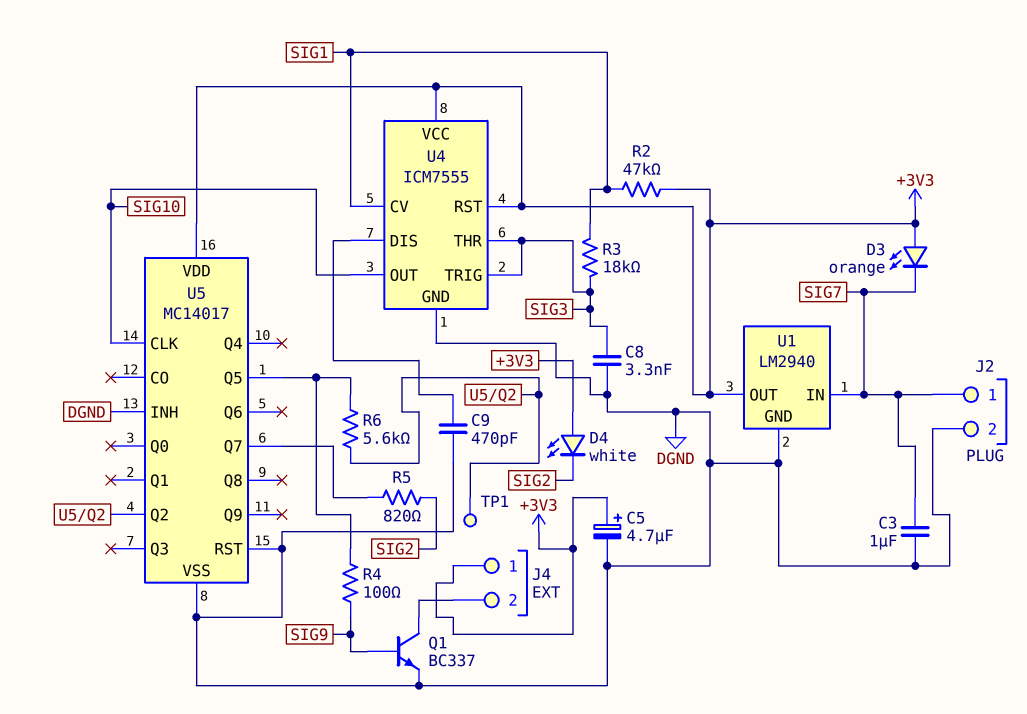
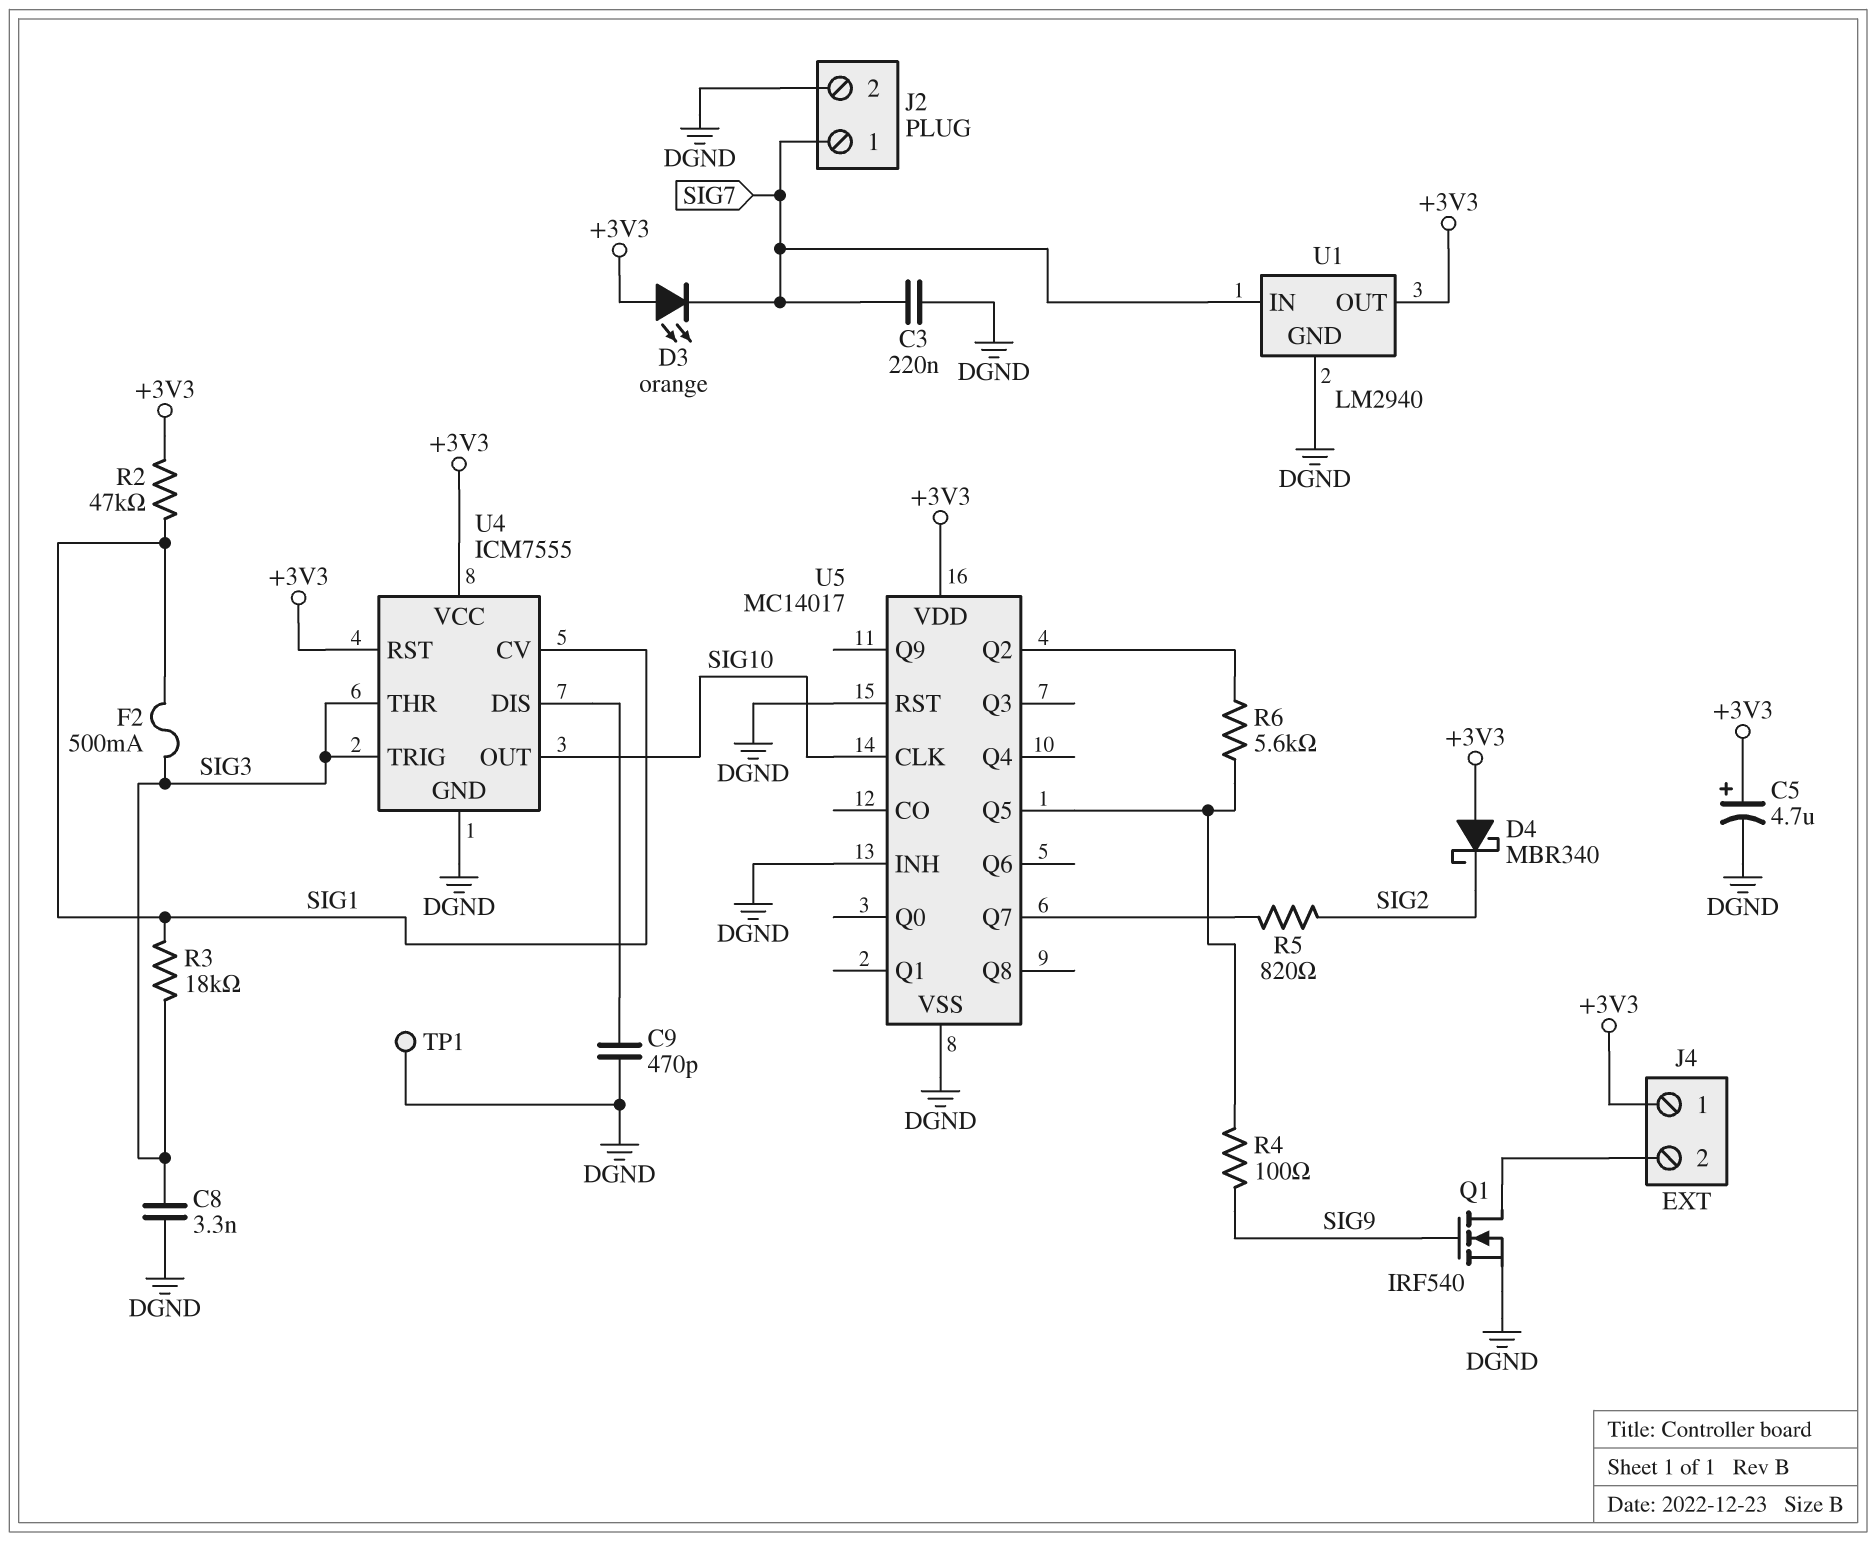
C3: 1uF (DGND, SIG7) -> 220nF (DGND, SIG7)
D4: LED white (A +3V3, K SIG2) -> schottky MBR340 (A +3V3, K SIG2)
F2: none -> 500mA (SIG1, SIG3)
Q1: NPN BC337 (B SIG9, C J4/2, E DGND) -> NMOS IRF540 (G SIG9, D J4/2, S DGND)
TP1: test point (U5/Q2) -> test point (DGND)

